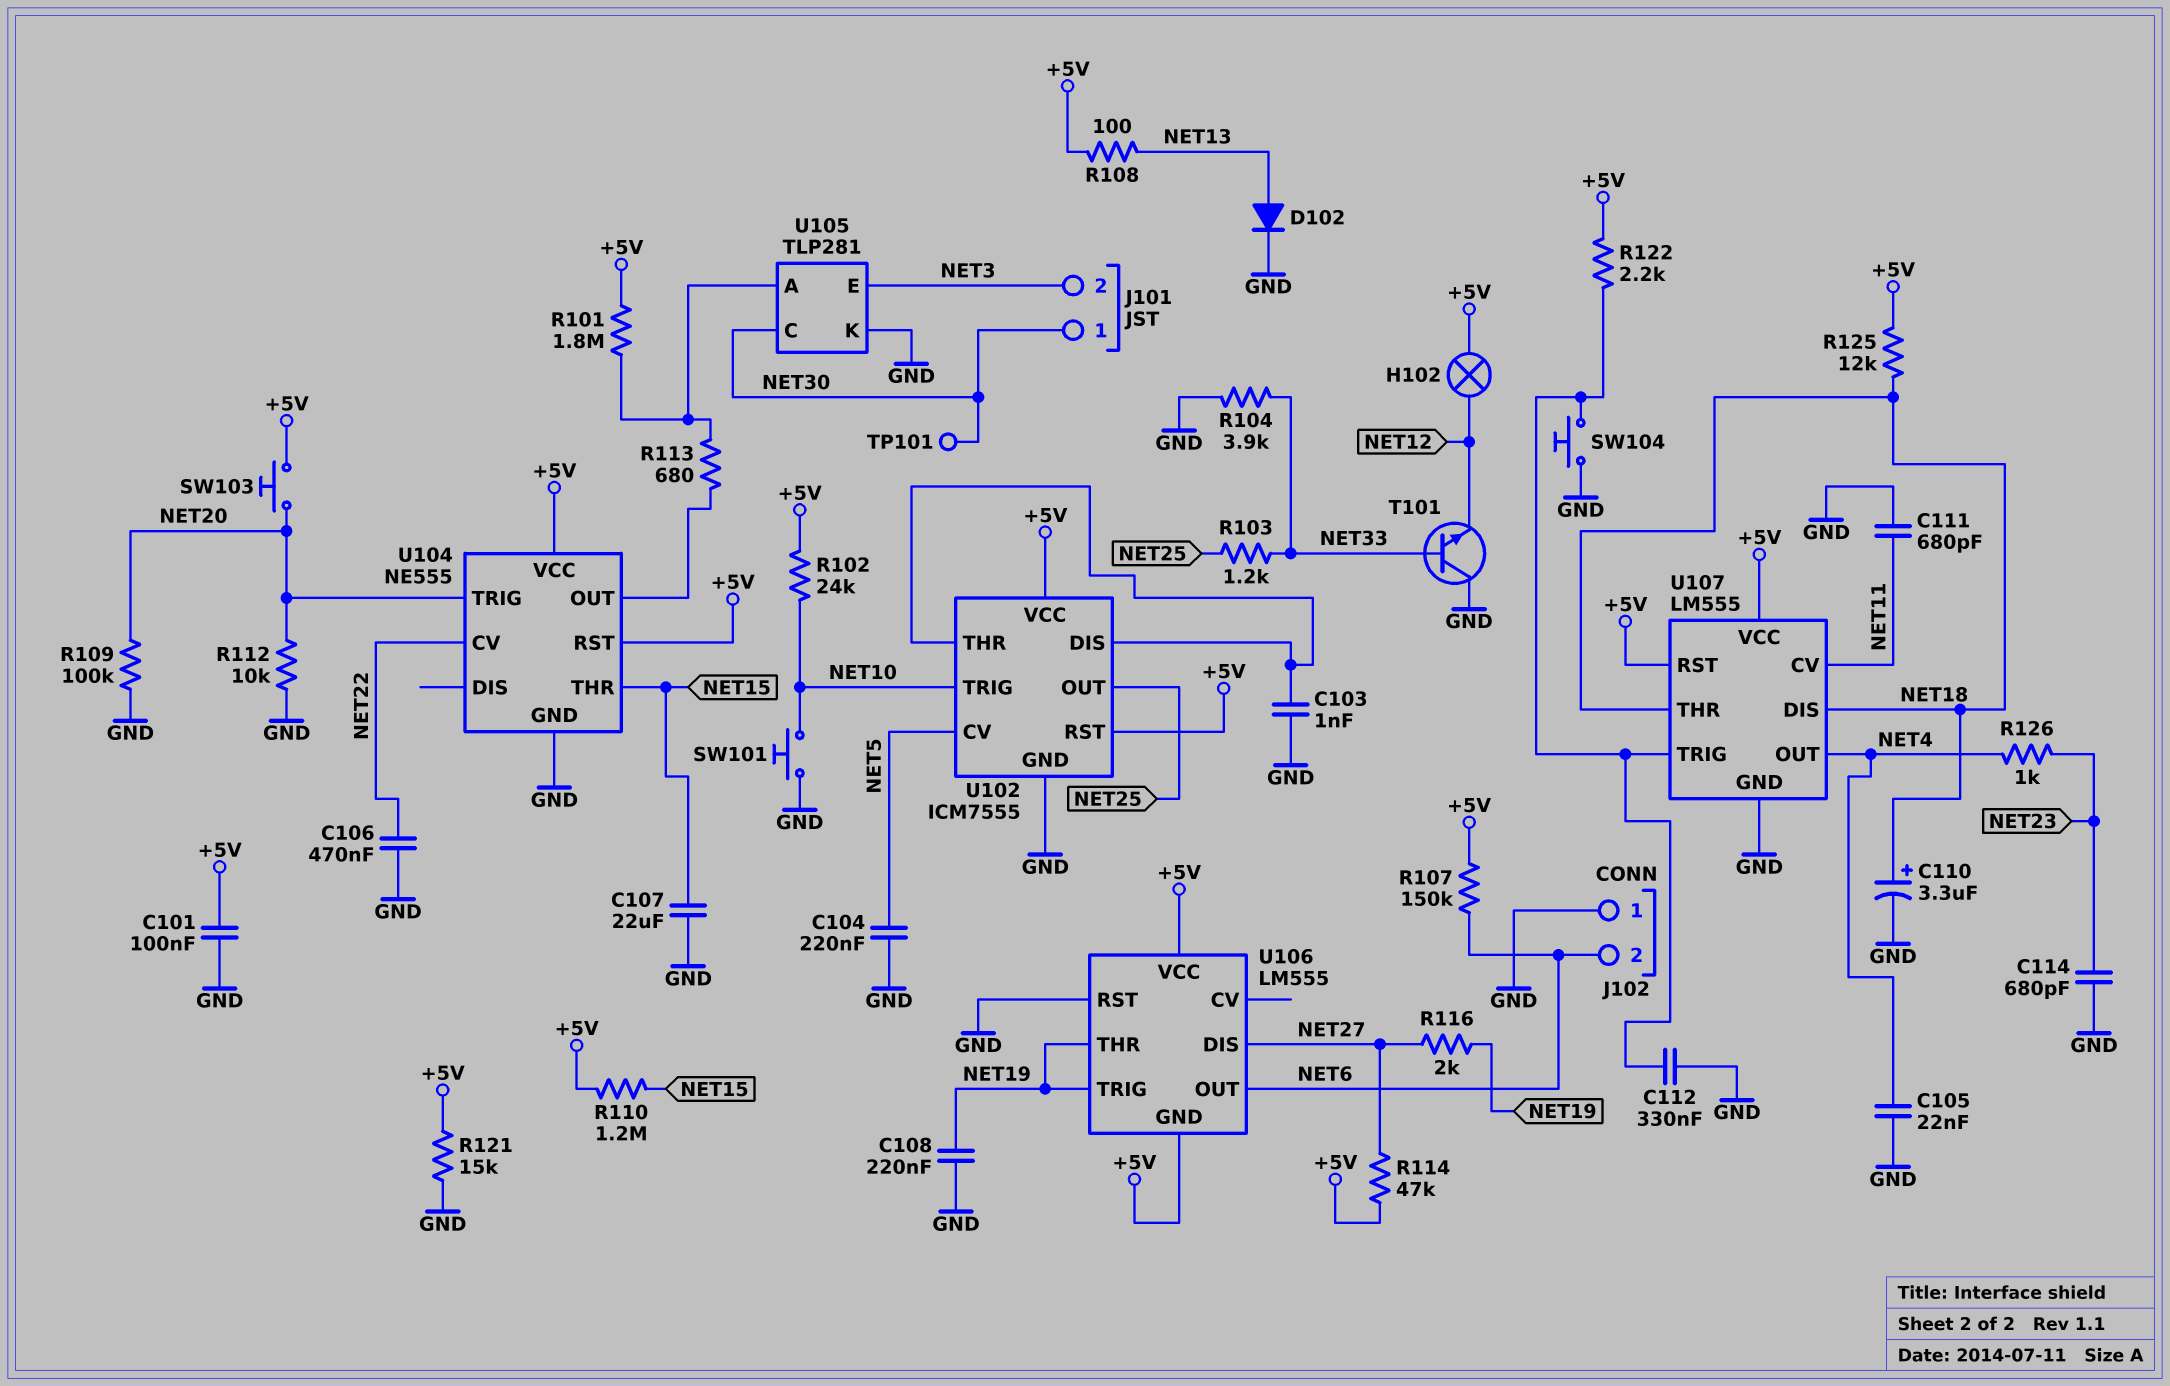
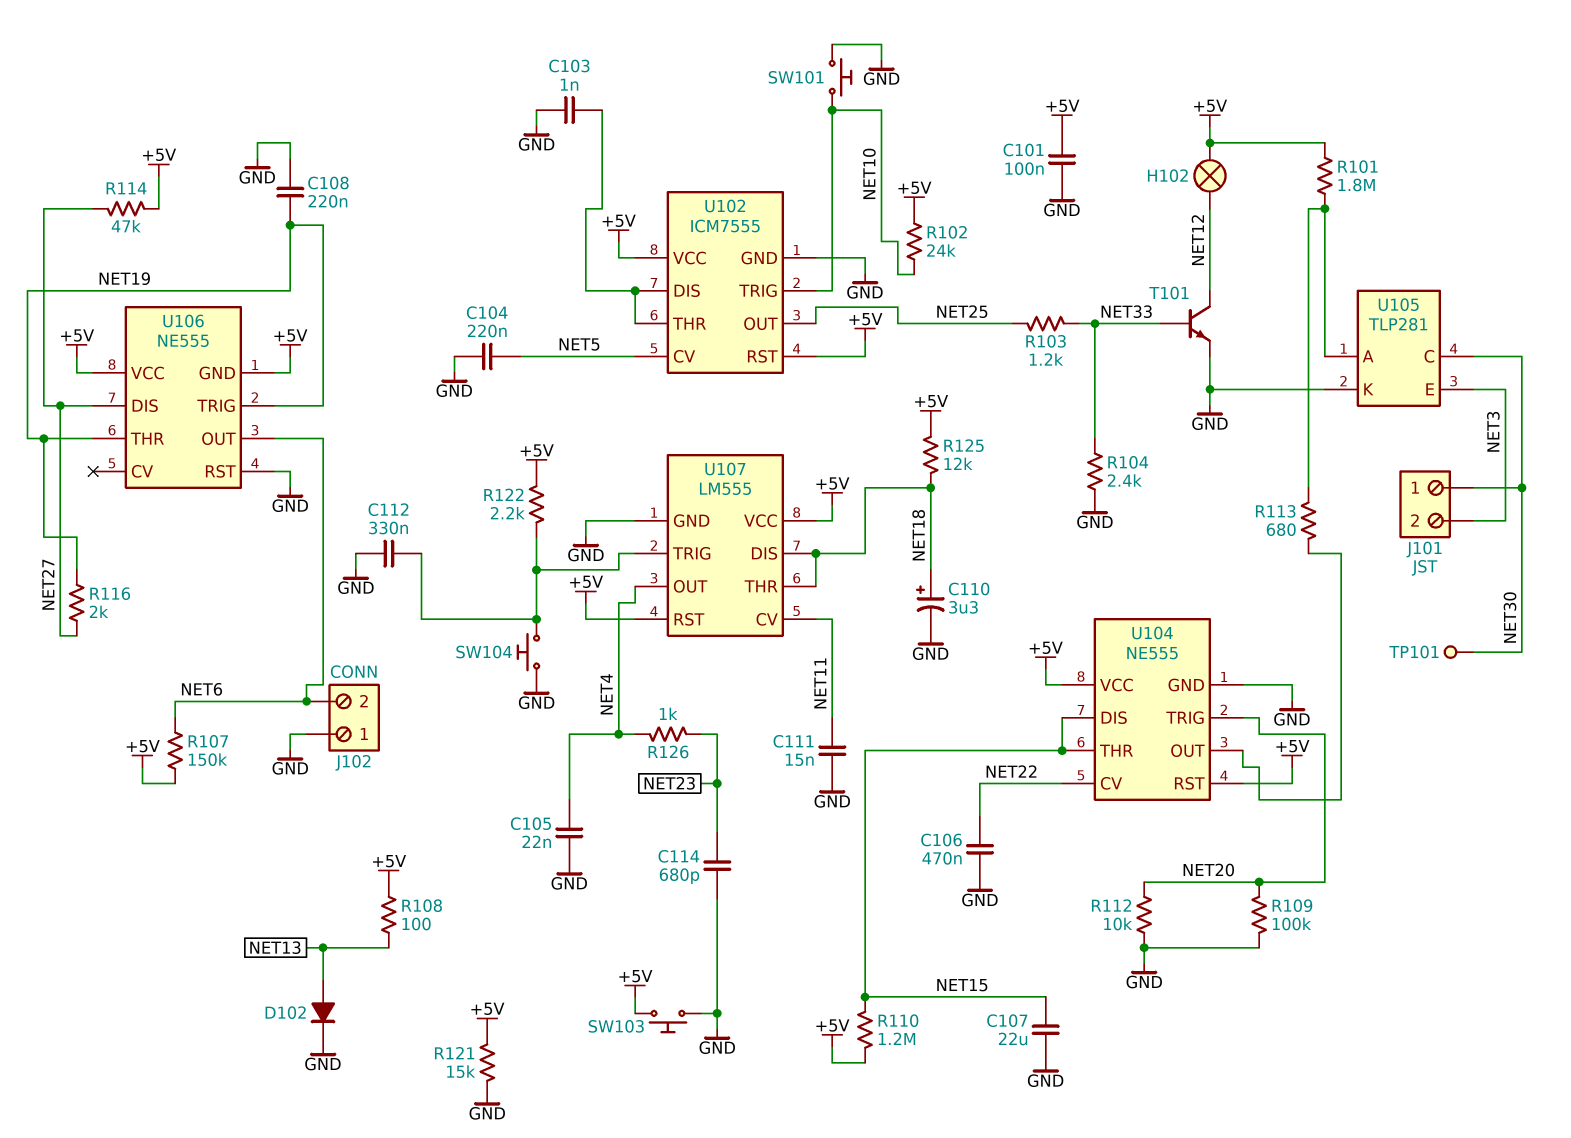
C111: 680pF (GND, NET11) -> 15nF (GND, NET11)
R104: 3.9k (GND, NET33) -> 2.4k (GND, NET33)
SW103: button (+5V, NET20) -> button (+5V, GND)
T101: NPN (B NET33, C GND, E NET12) -> NPN (B NET33, C NET12, E GND)
U104 pin DIS: none -> NET15
U106: LM555 -> NE555

